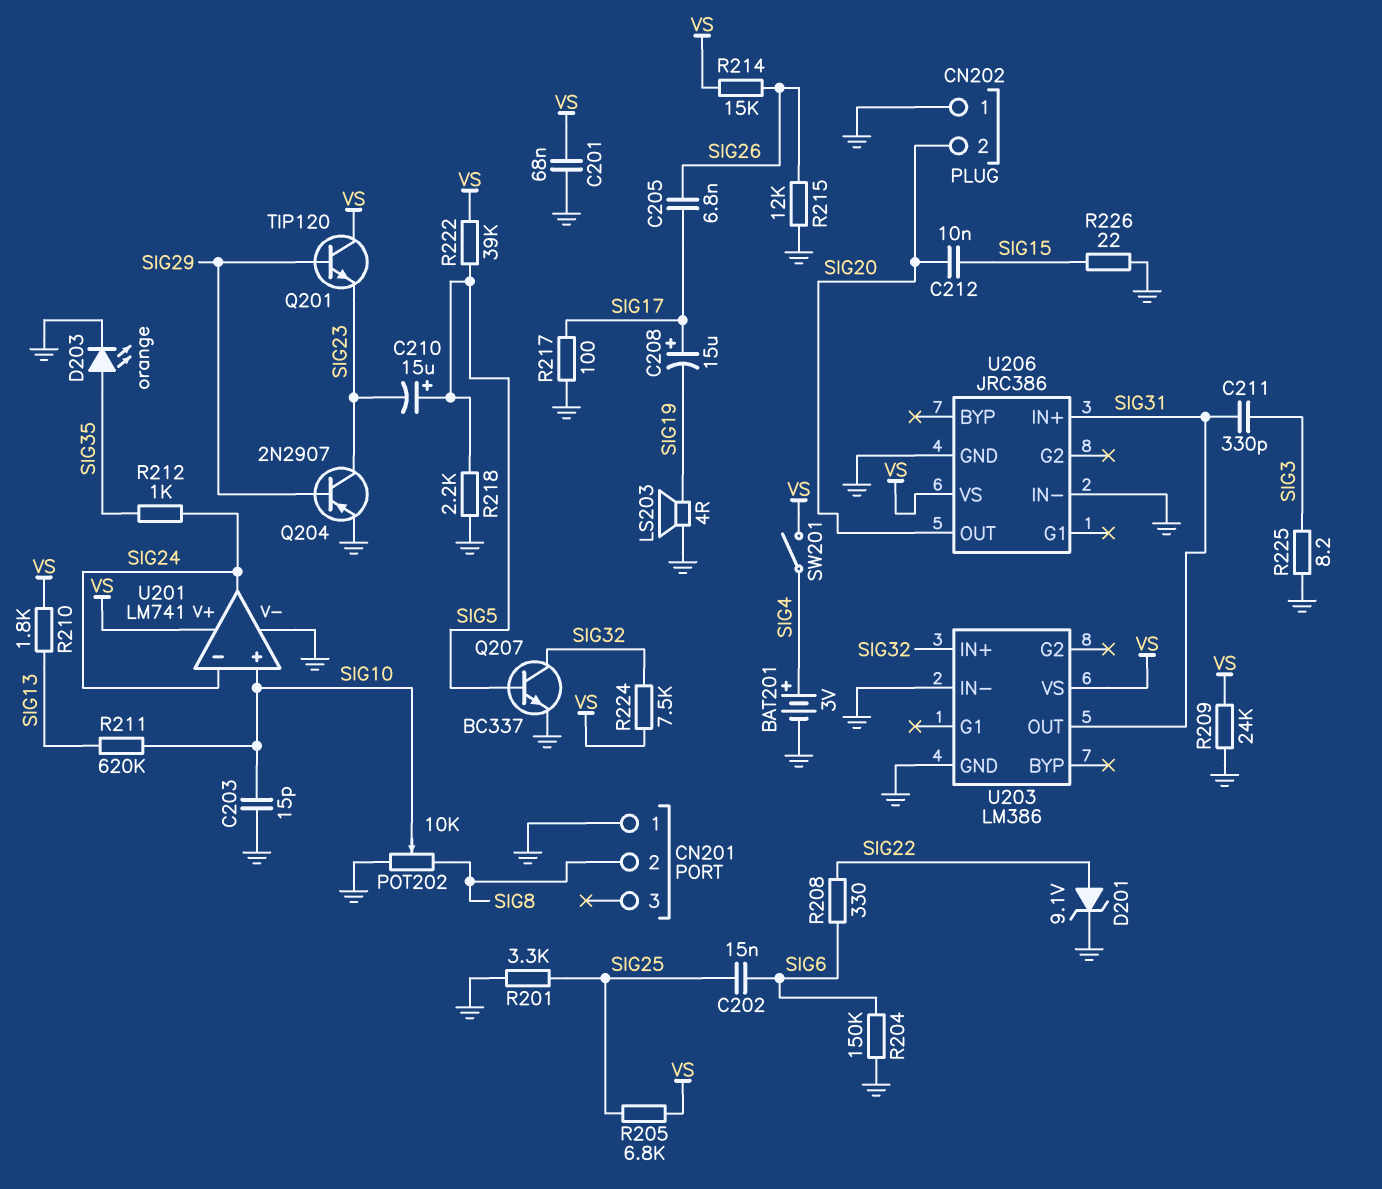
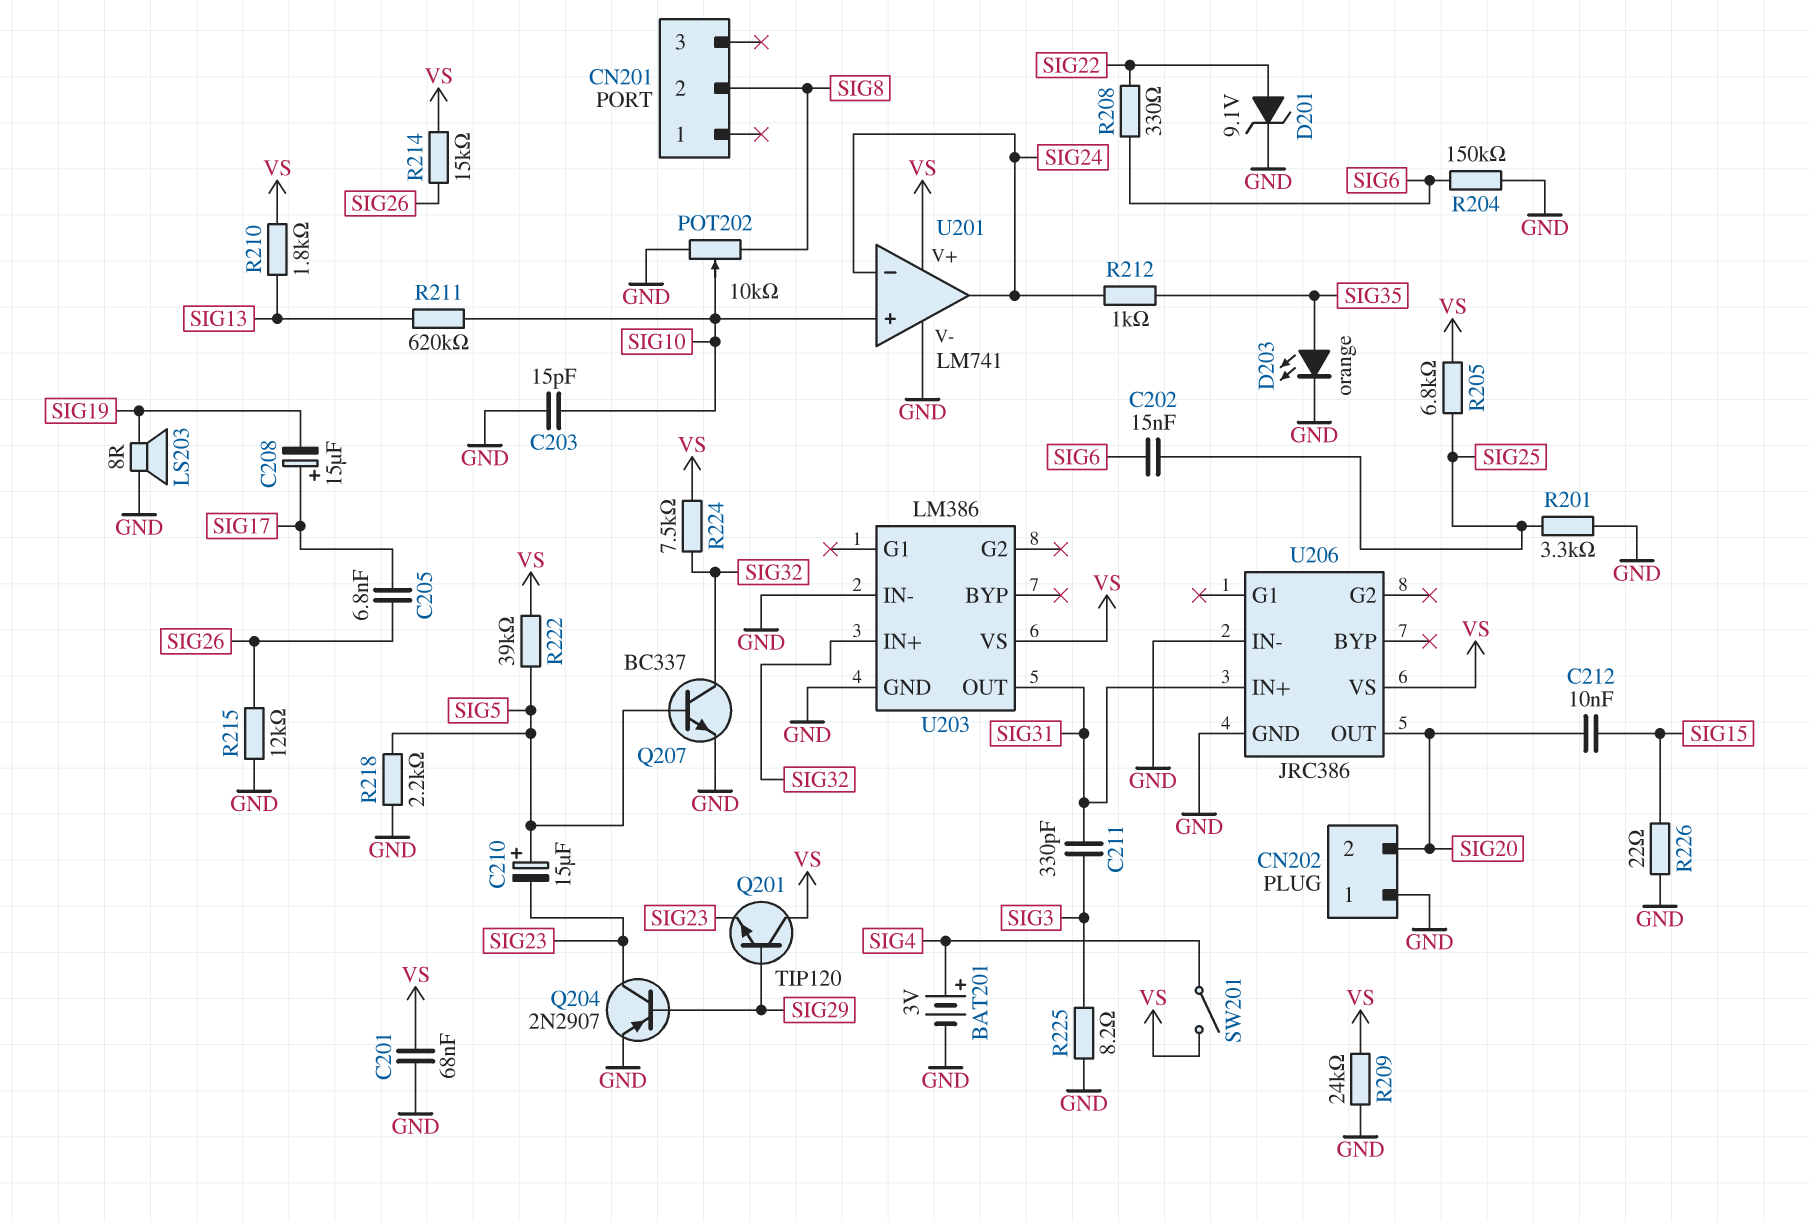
CN201 pin 1: GND -> none
LS203: speaker 4R (GND, SIG19) -> speaker 8R (GND, SIG19)
R217: 100 (GND, SIG17) -> none

